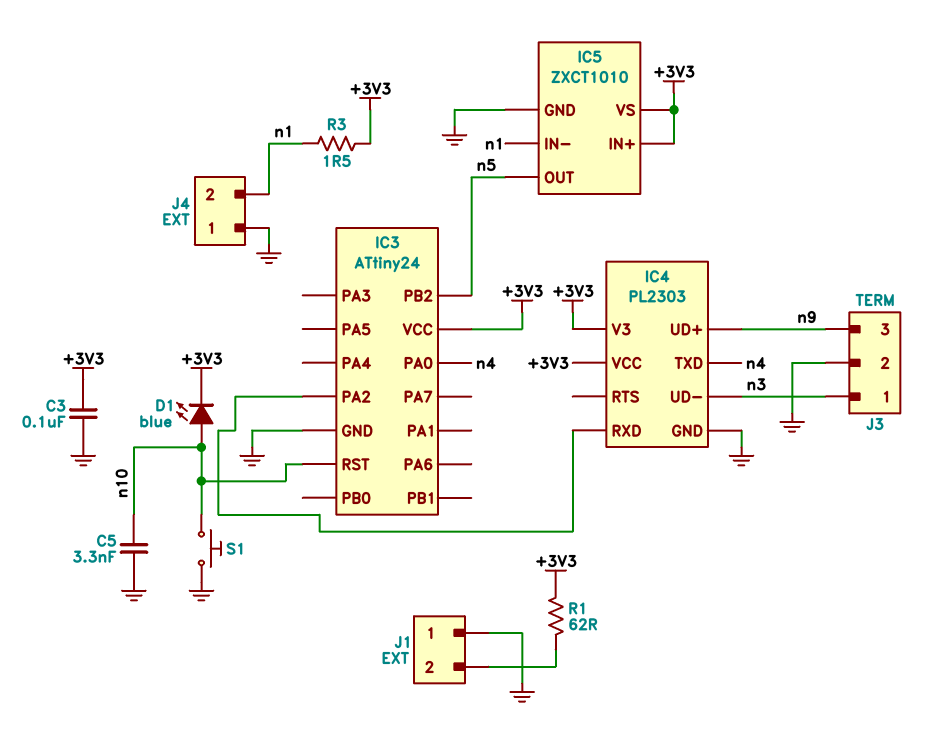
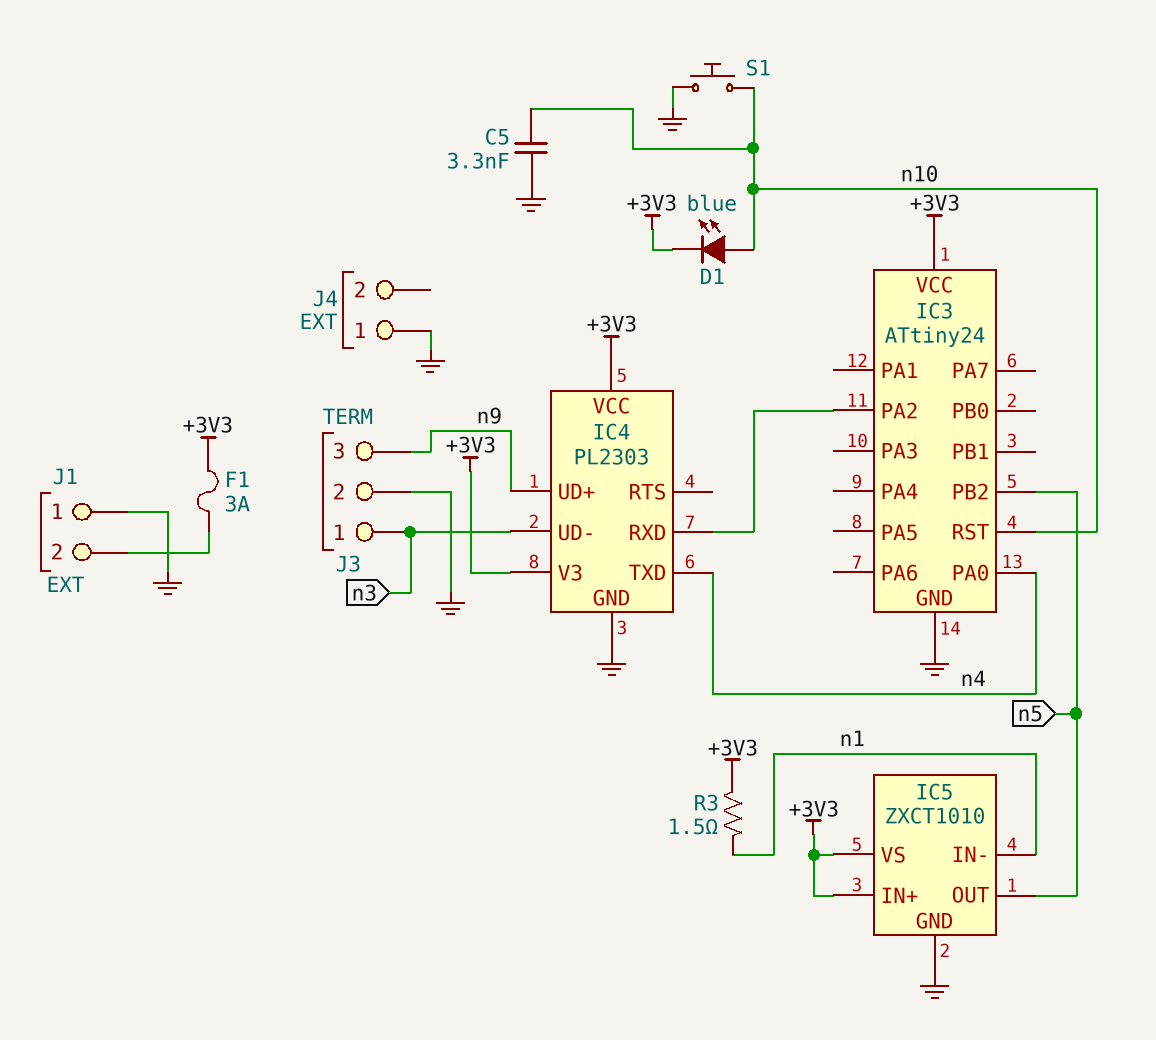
C3: 100nF (+3V3, GND) -> none
F1: none -> 3A (+3V3, J1/2)
J4 pin 2: n1 -> none
R1: 62 (+3V3, J1/2) -> none

